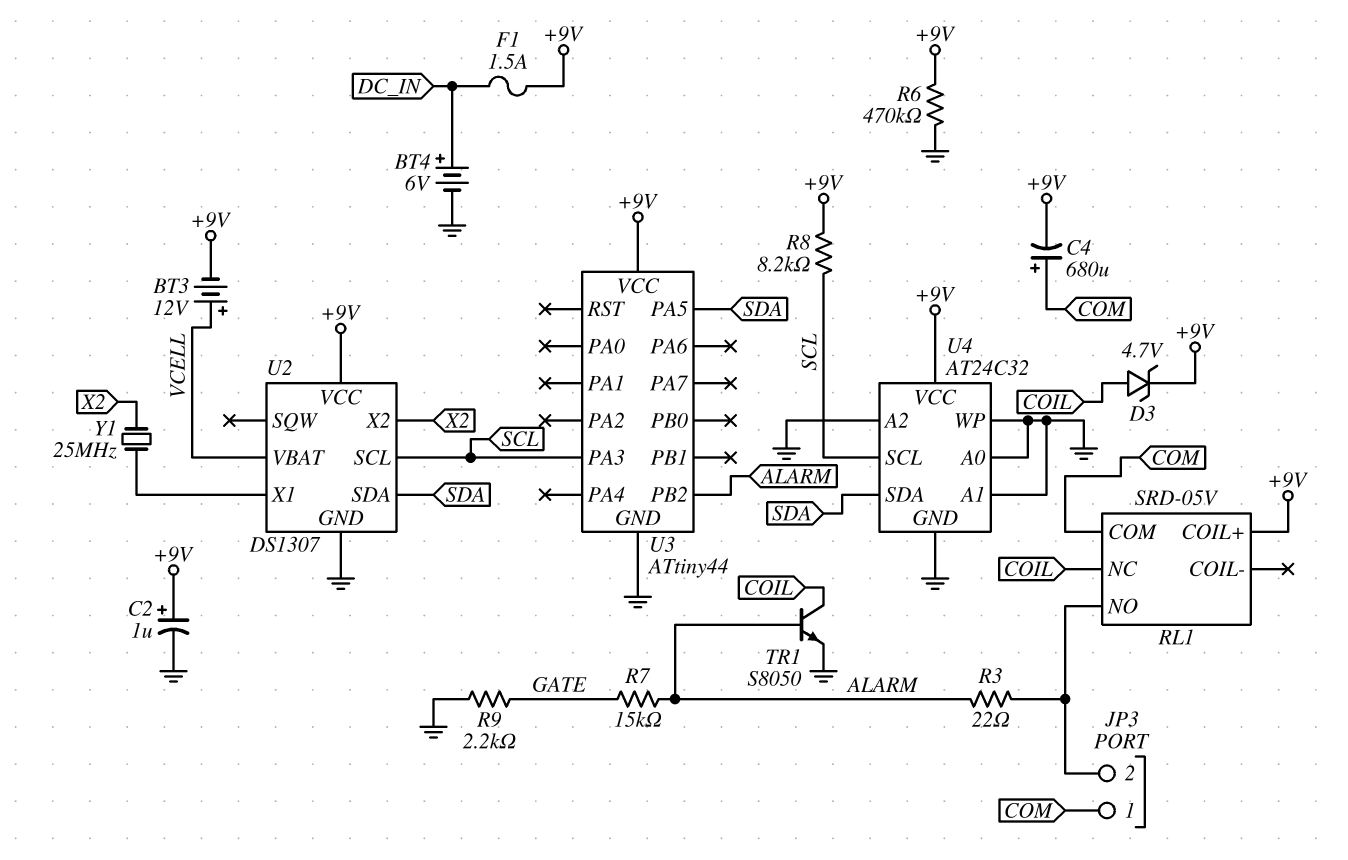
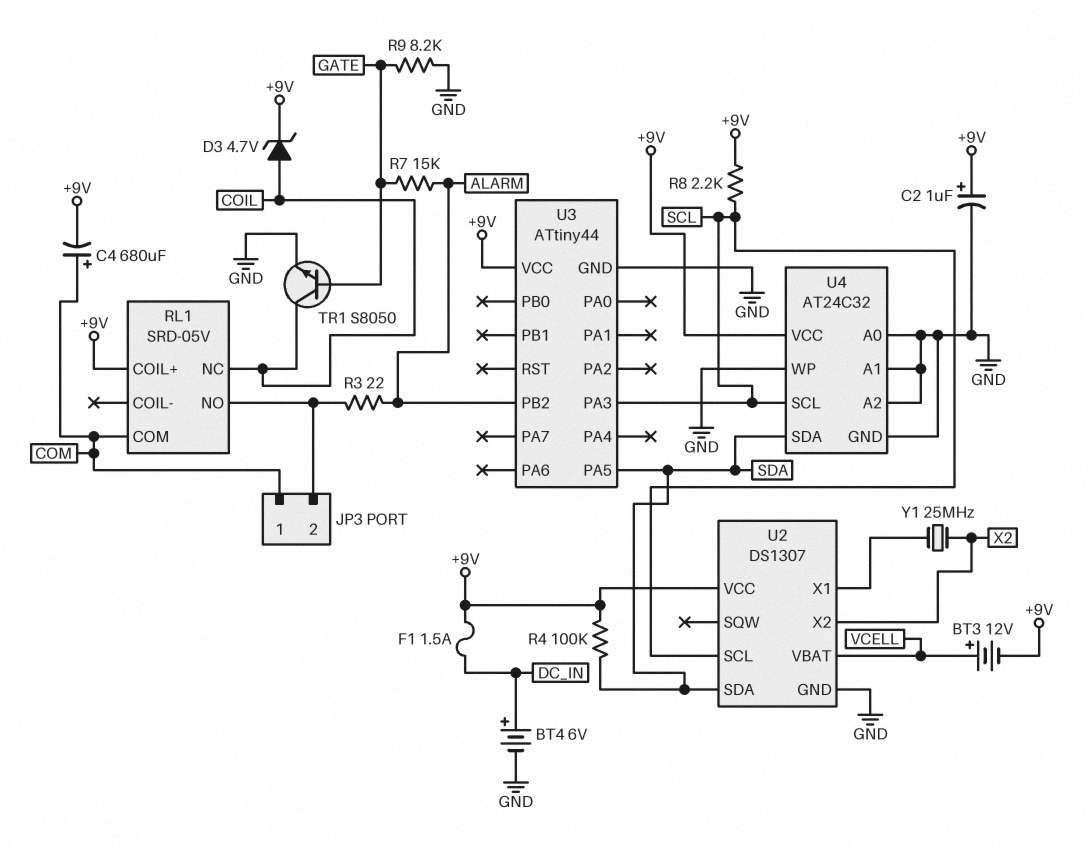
R4: none -> 100k (+9V, SDA)
R6: 470k (+9V, GND) -> none
R8: 8.2k (+9V, SCL) -> 2.2k (+9V, SCL)
R9: 2.2k (GATE, GND) -> 8.2k (GATE, GND)
TR1: NPN S8050 (B ALARM, C COIL, E GND) -> NPN S8050 (B GATE, C COIL, E GND)

